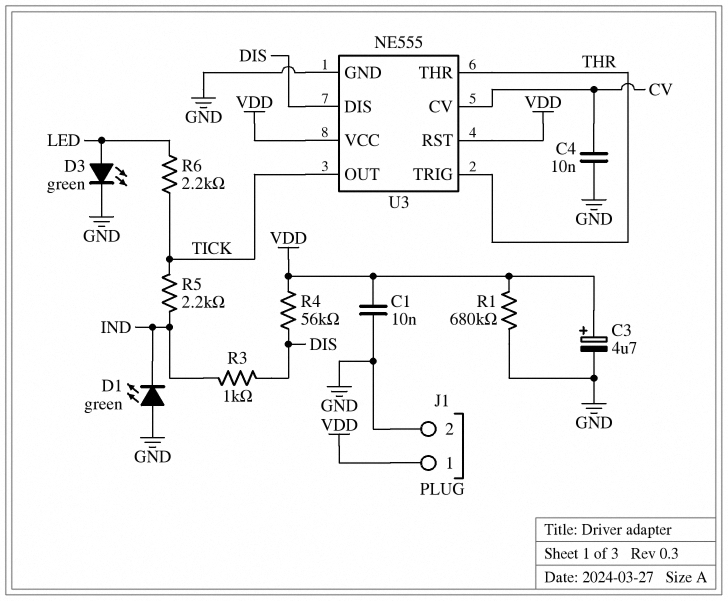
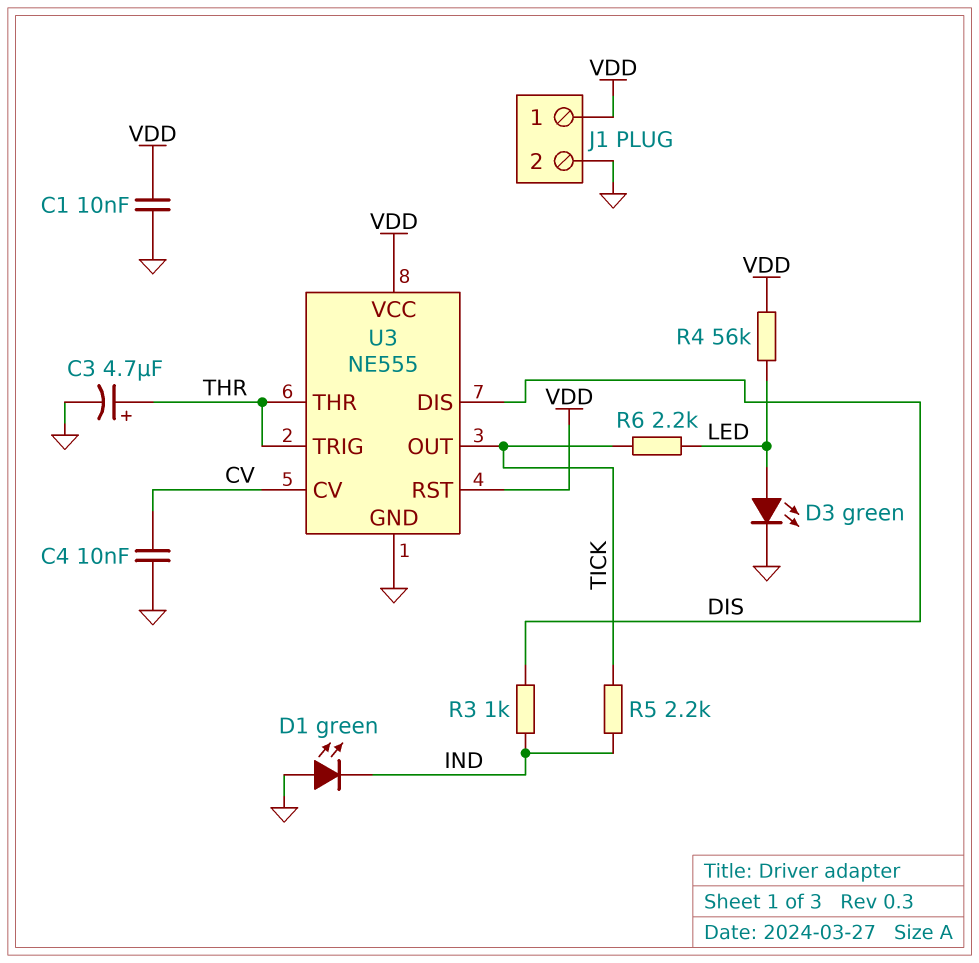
C3: 4.7uF (plus VDD, minus GND) -> 4.7uF (plus THR, minus GND)
R1: 680k (GND, VDD) -> none
R4: 56k (DIS, VDD) -> 56k (LED, VDD)

